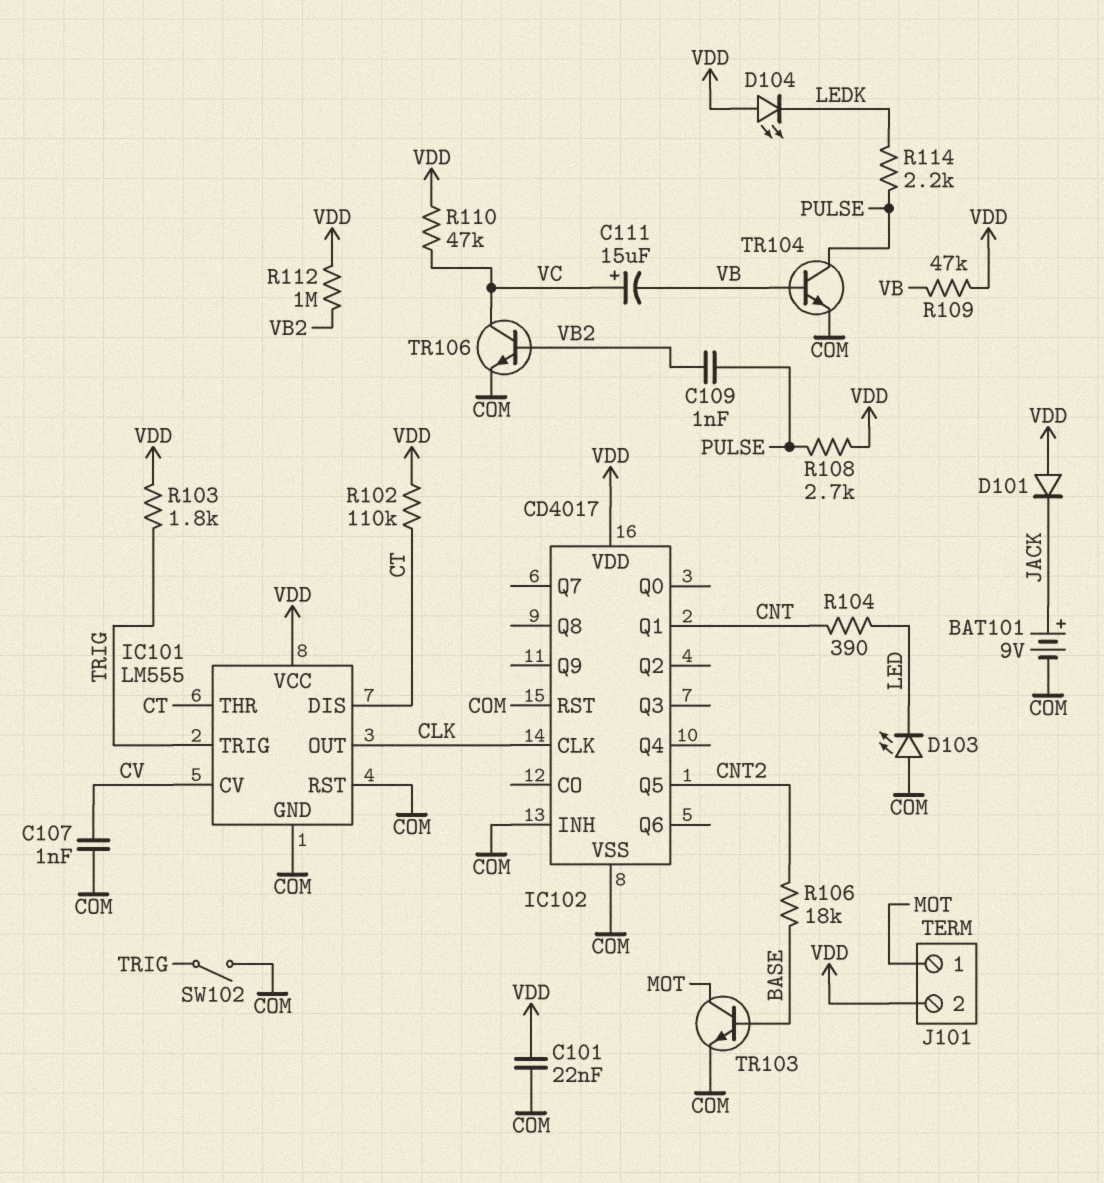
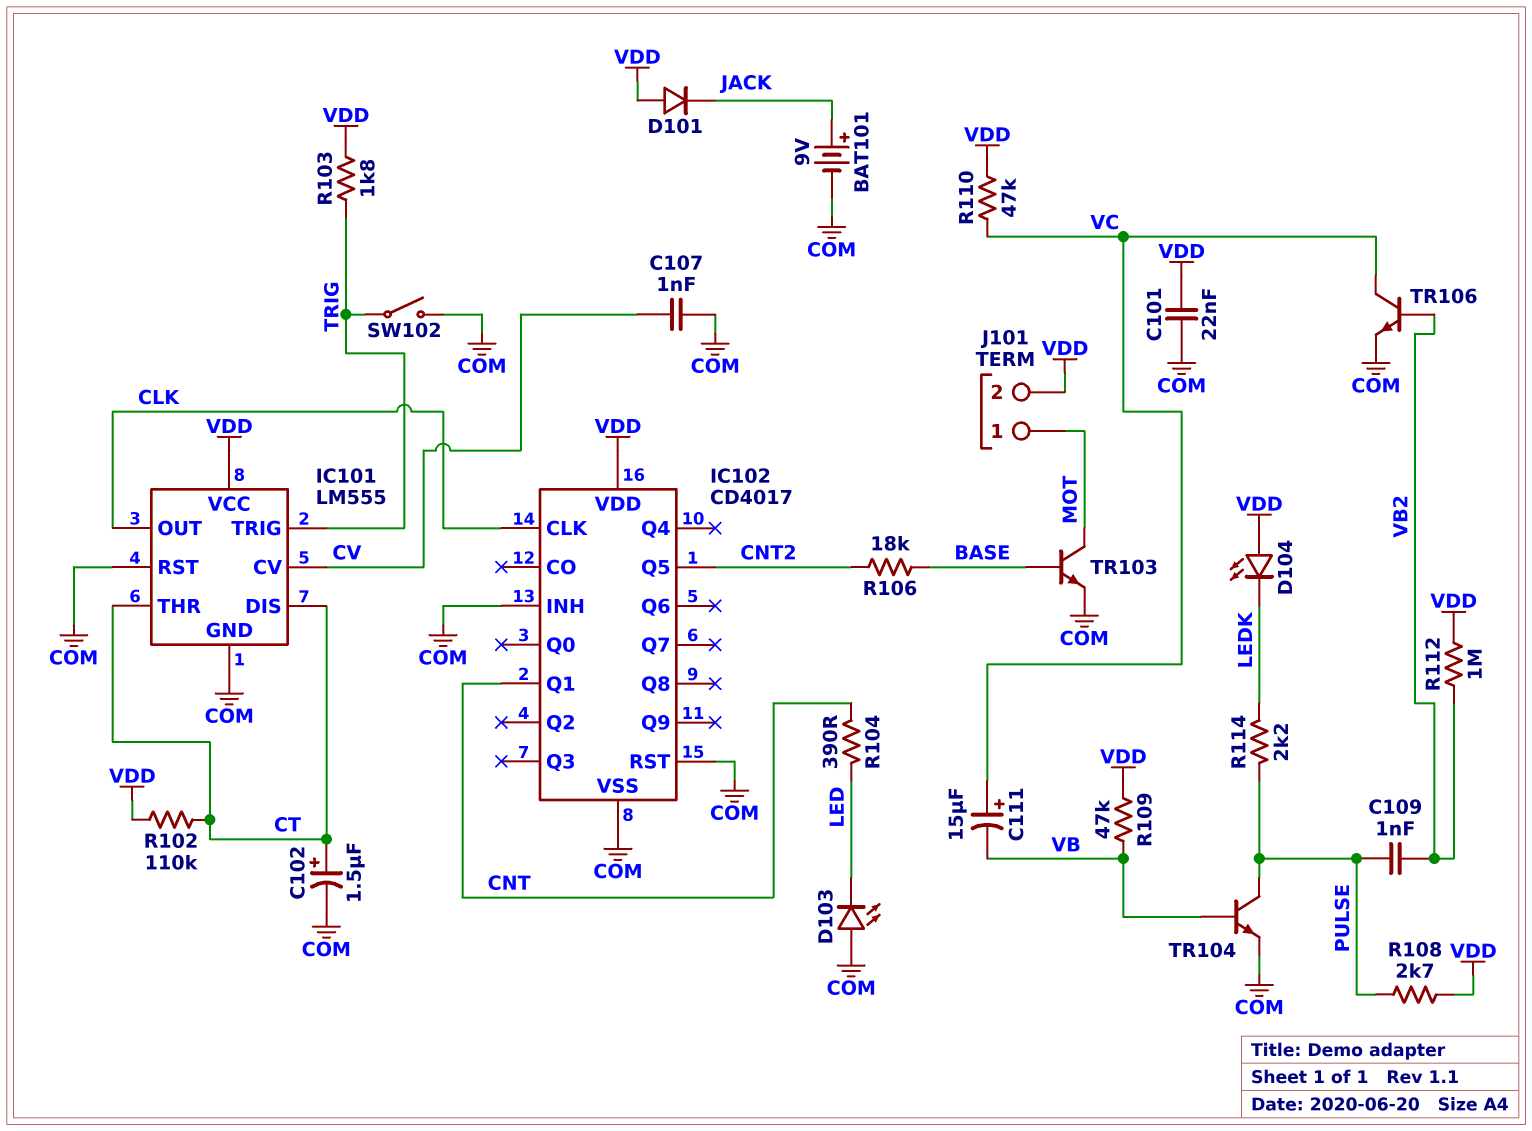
C102: none -> 1.5uF (plus CT, minus COM)

